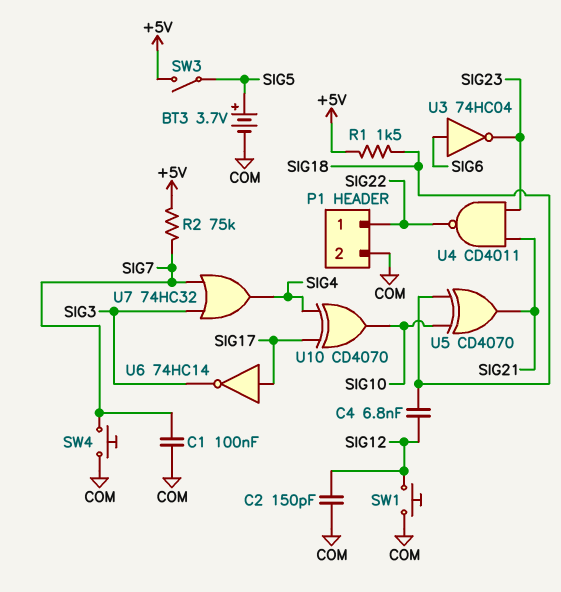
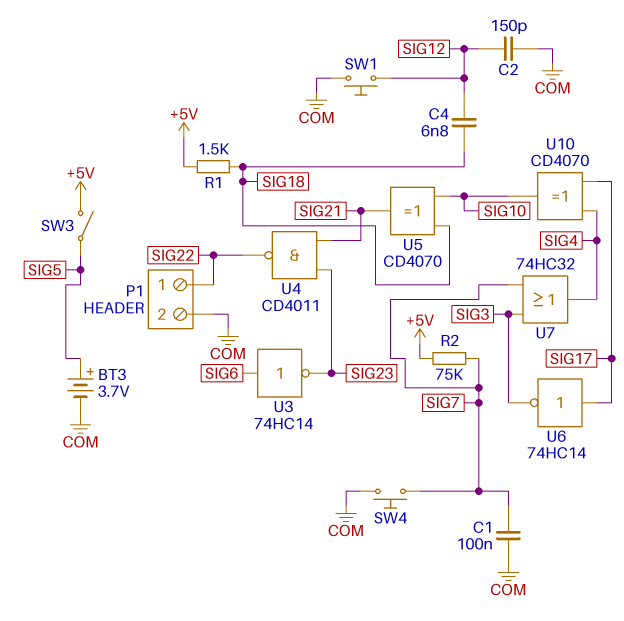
U3: NOT 74HC04 (in SIG6, out SIG23) -> NOT 74HC14 (in SIG6, out SIG23)

